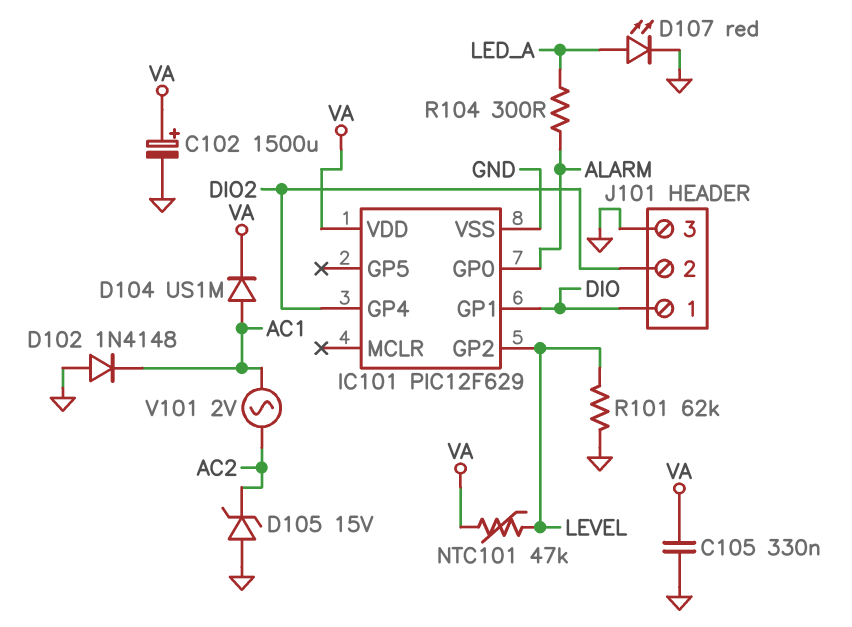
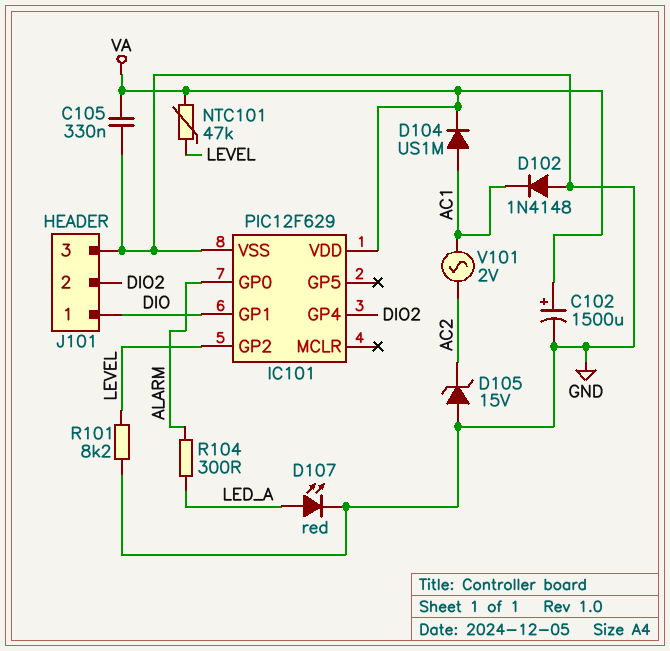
R101: 62k (GND, LEVEL) -> 8.2k (GND, LEVEL)

